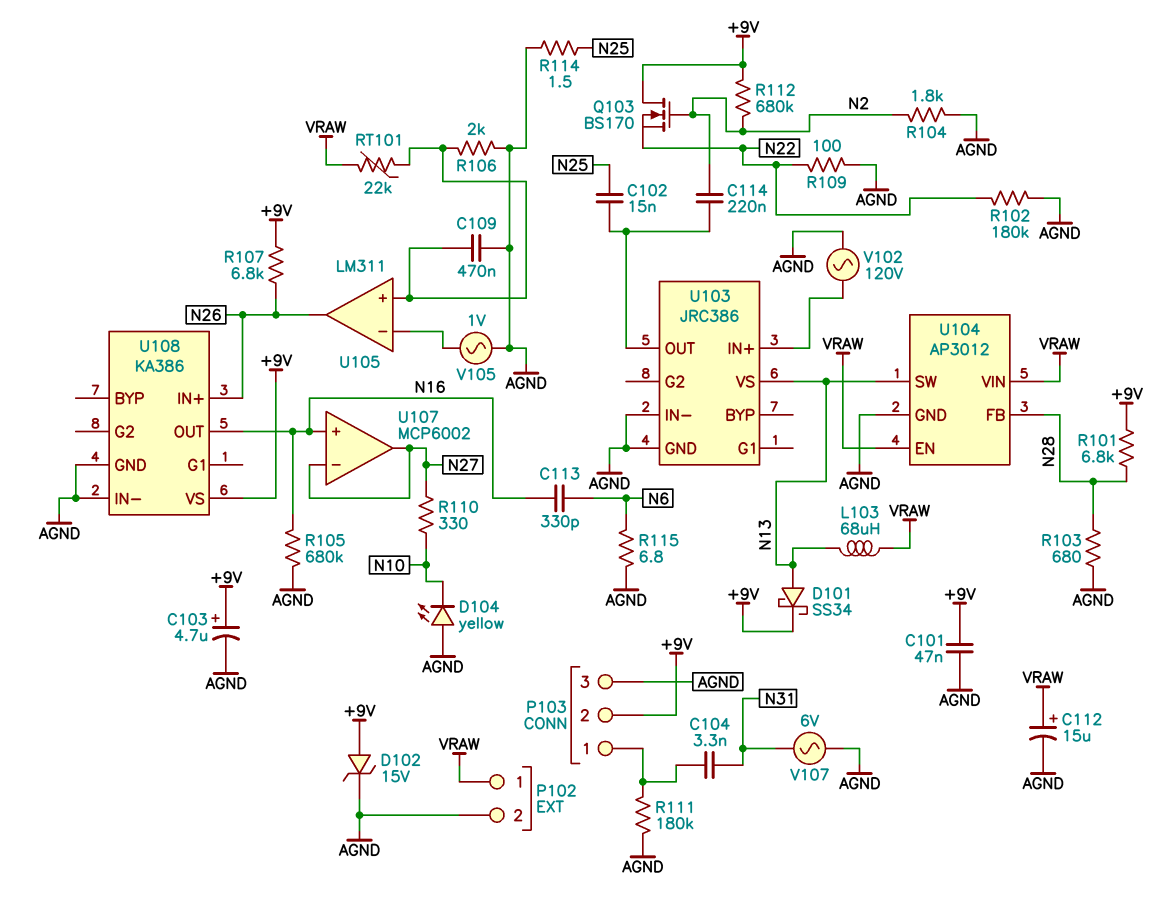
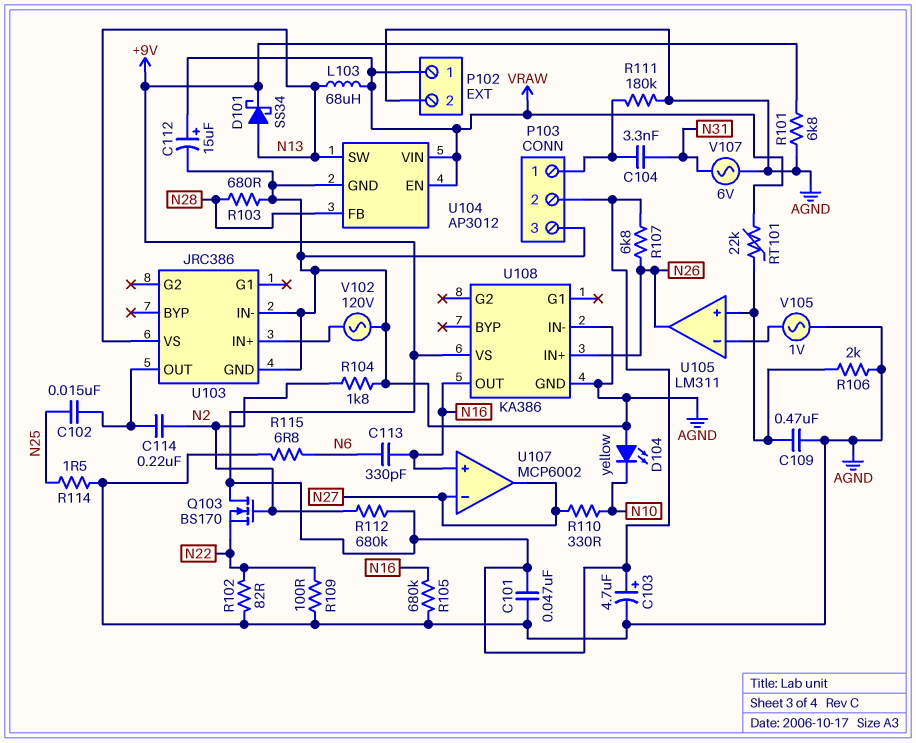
D102: zener 15V (A +9V, K AGND) -> none
R101: 6.8k (+9V, N28) -> 6.8k (+9V, AGND)
R102: 180k (AGND, N22) -> 82 (AGND, N22)

